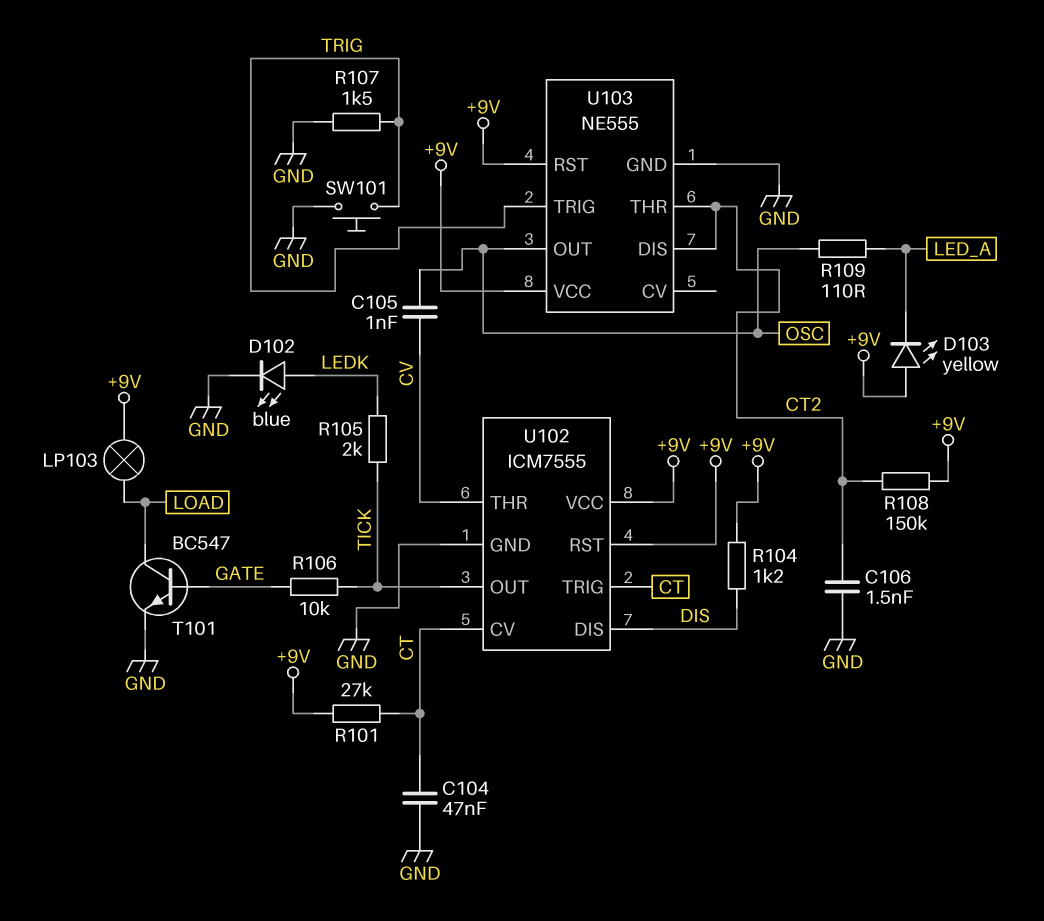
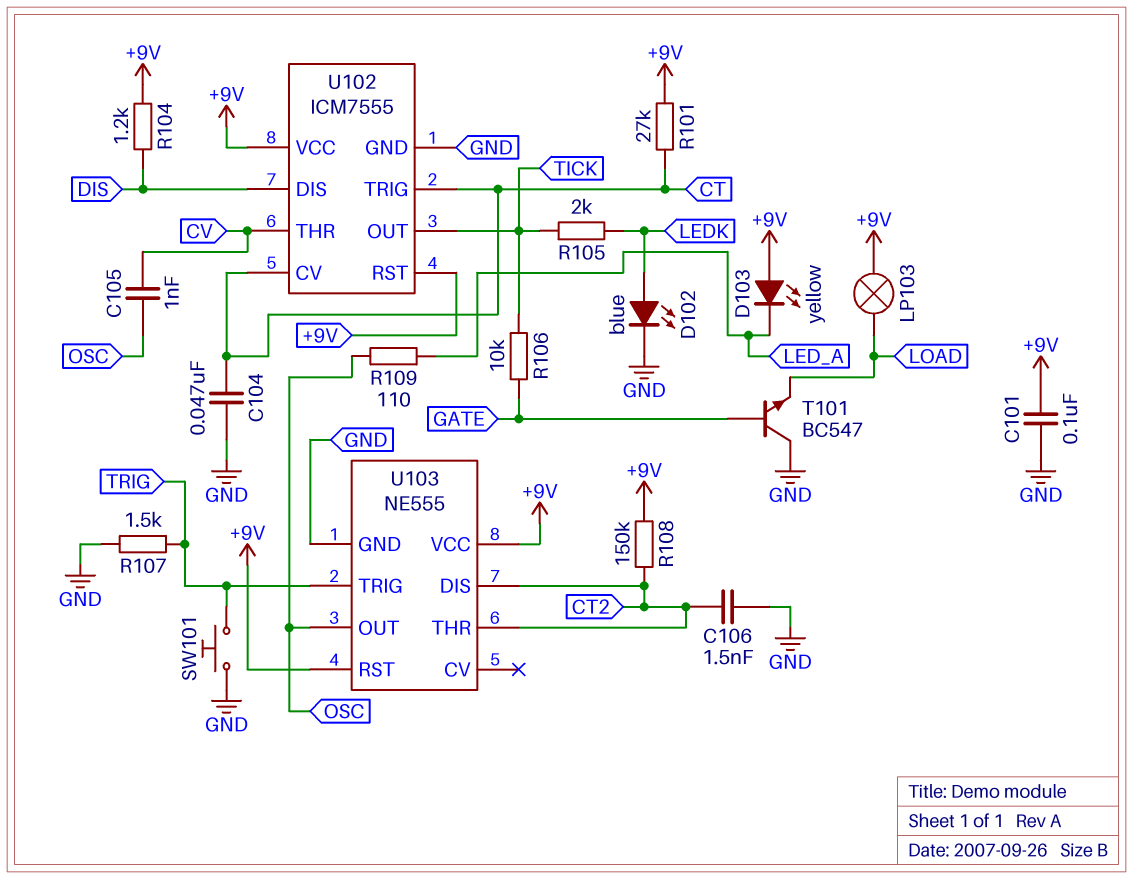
C101: none -> 100nF (+9V, GND)
T101: NPN BC547 (B GATE, C LOAD, E GND) -> NPN BC547 (B GATE, C GND, E LOAD)

